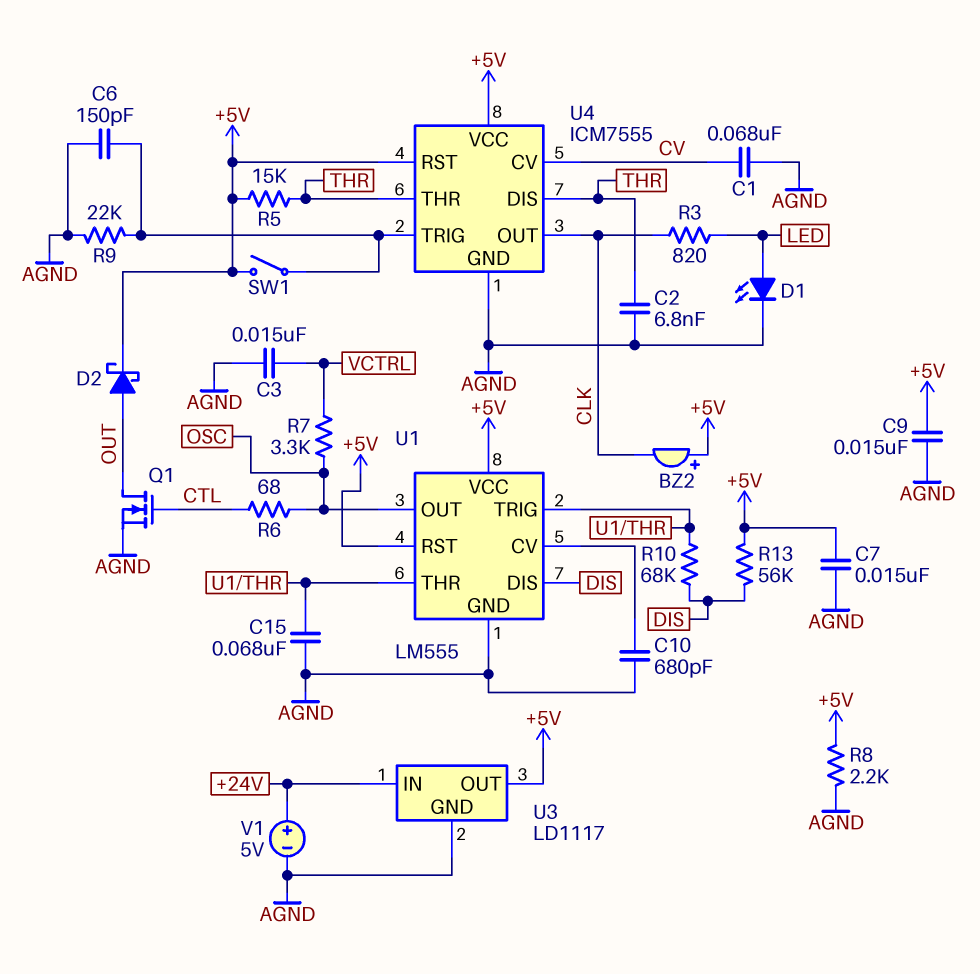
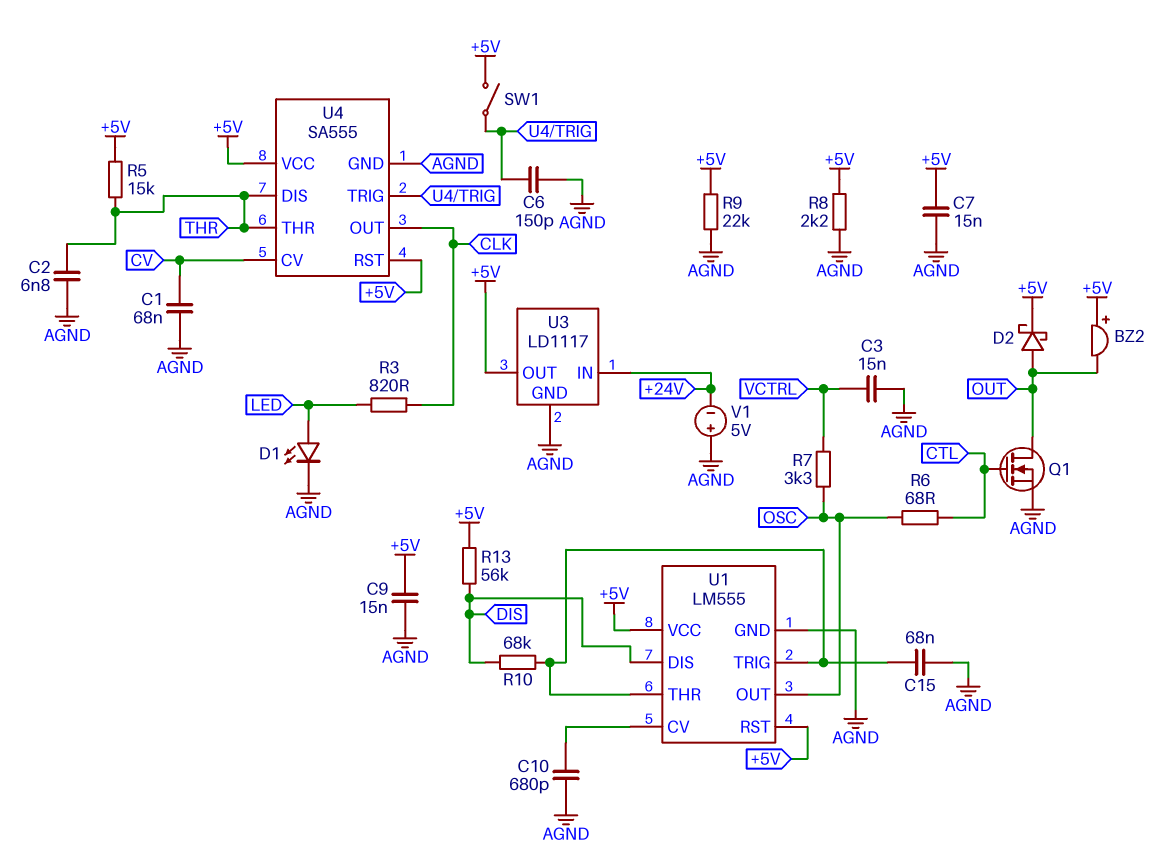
BZ2: buzzer (plus +5V, minus CLK) -> buzzer (plus +5V, minus OUT)
R9: 22k (AGND, U4/TRIG) -> 22k (+5V, AGND)
U4: ICM7555 -> SA555
V1: 5V (plus +24V, minus AGND) -> 5V (plus AGND, minus +24V)

